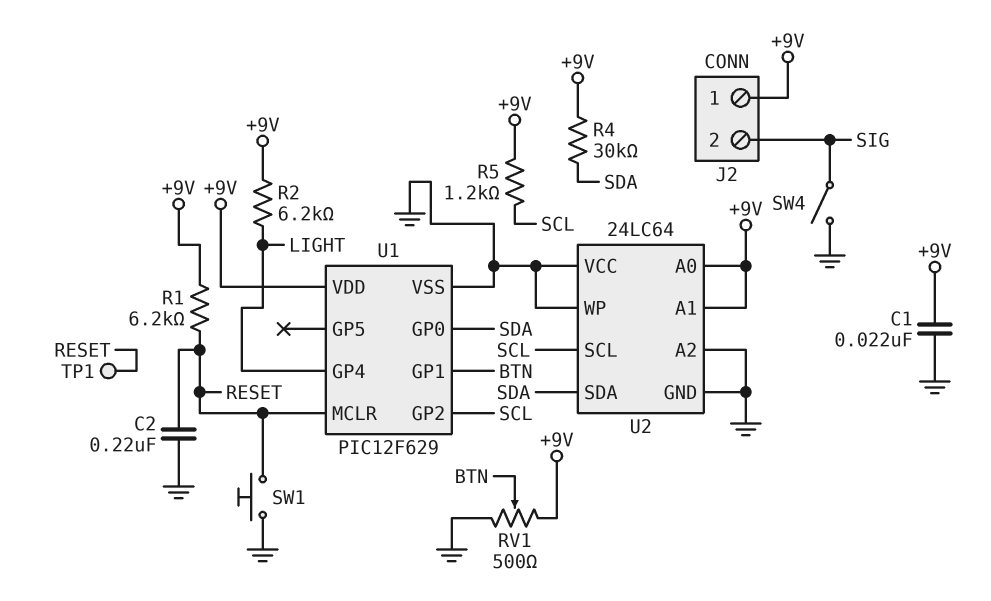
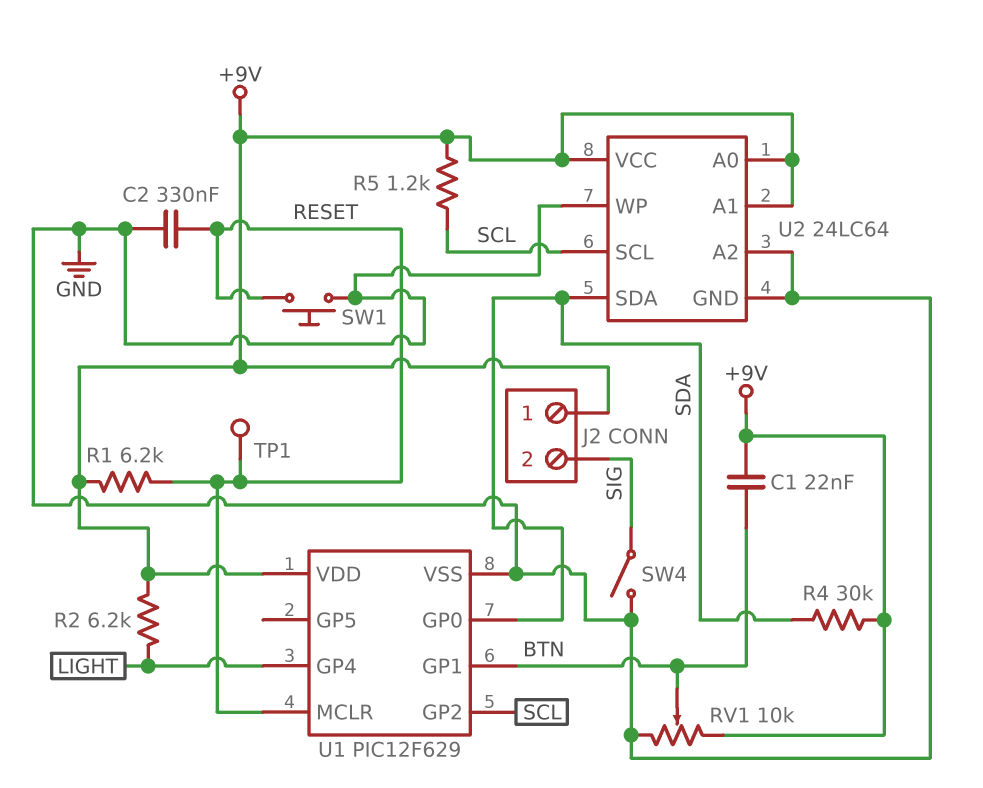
C1: 22nF (+9V, GND) -> 22nF (+9V, BTN)
C2: 220nF (GND, RESET) -> 330nF (GND, RESET)
RV1: 500 (+9V, GND, wiper BTN) -> 10k (+9V, GND, wiper BTN)
U2 pin VCC: GND -> +9V

